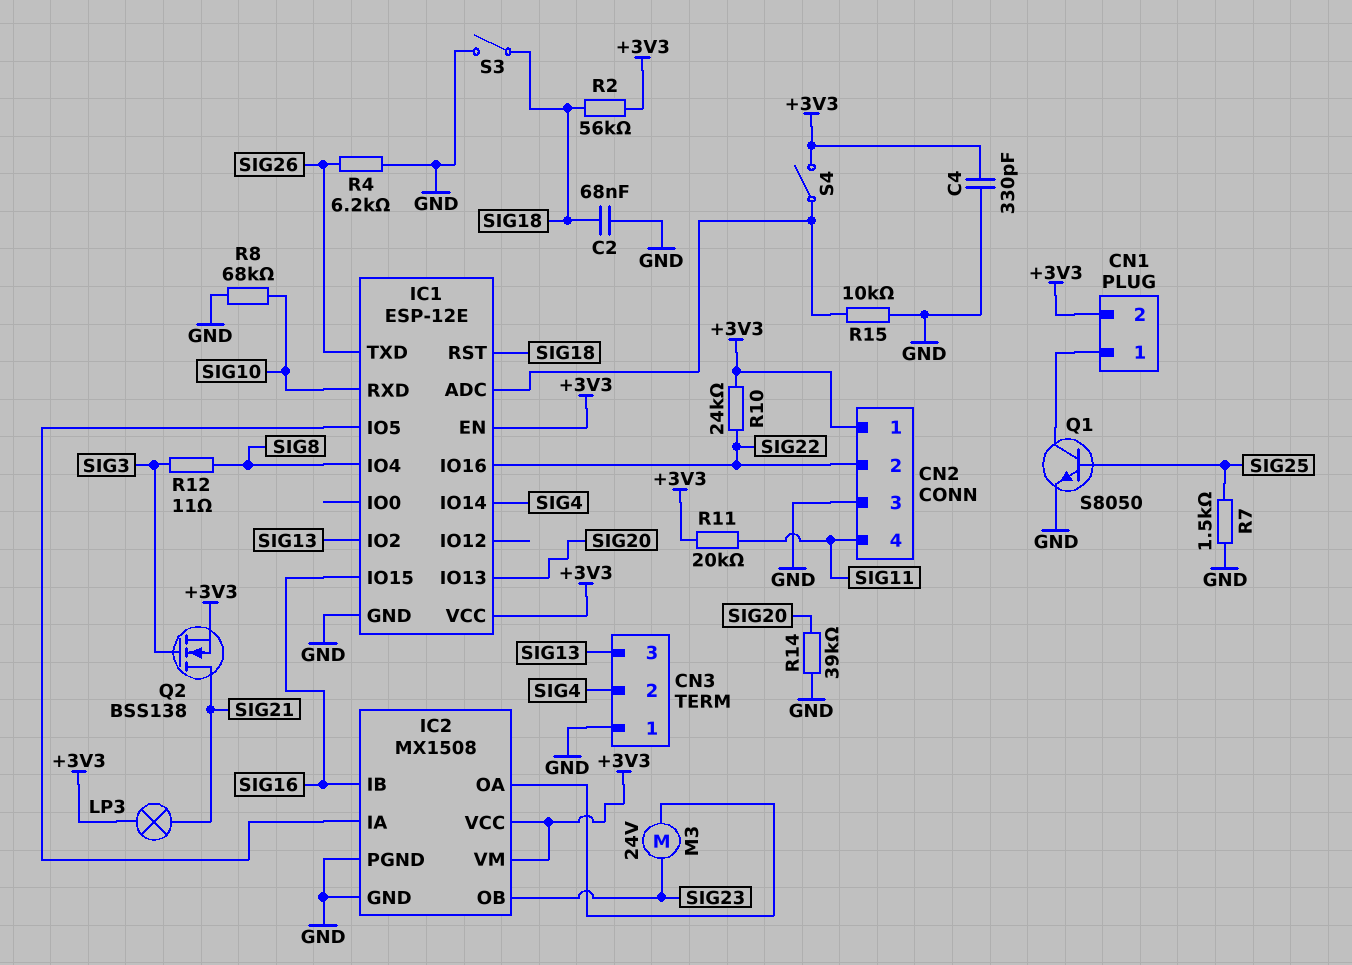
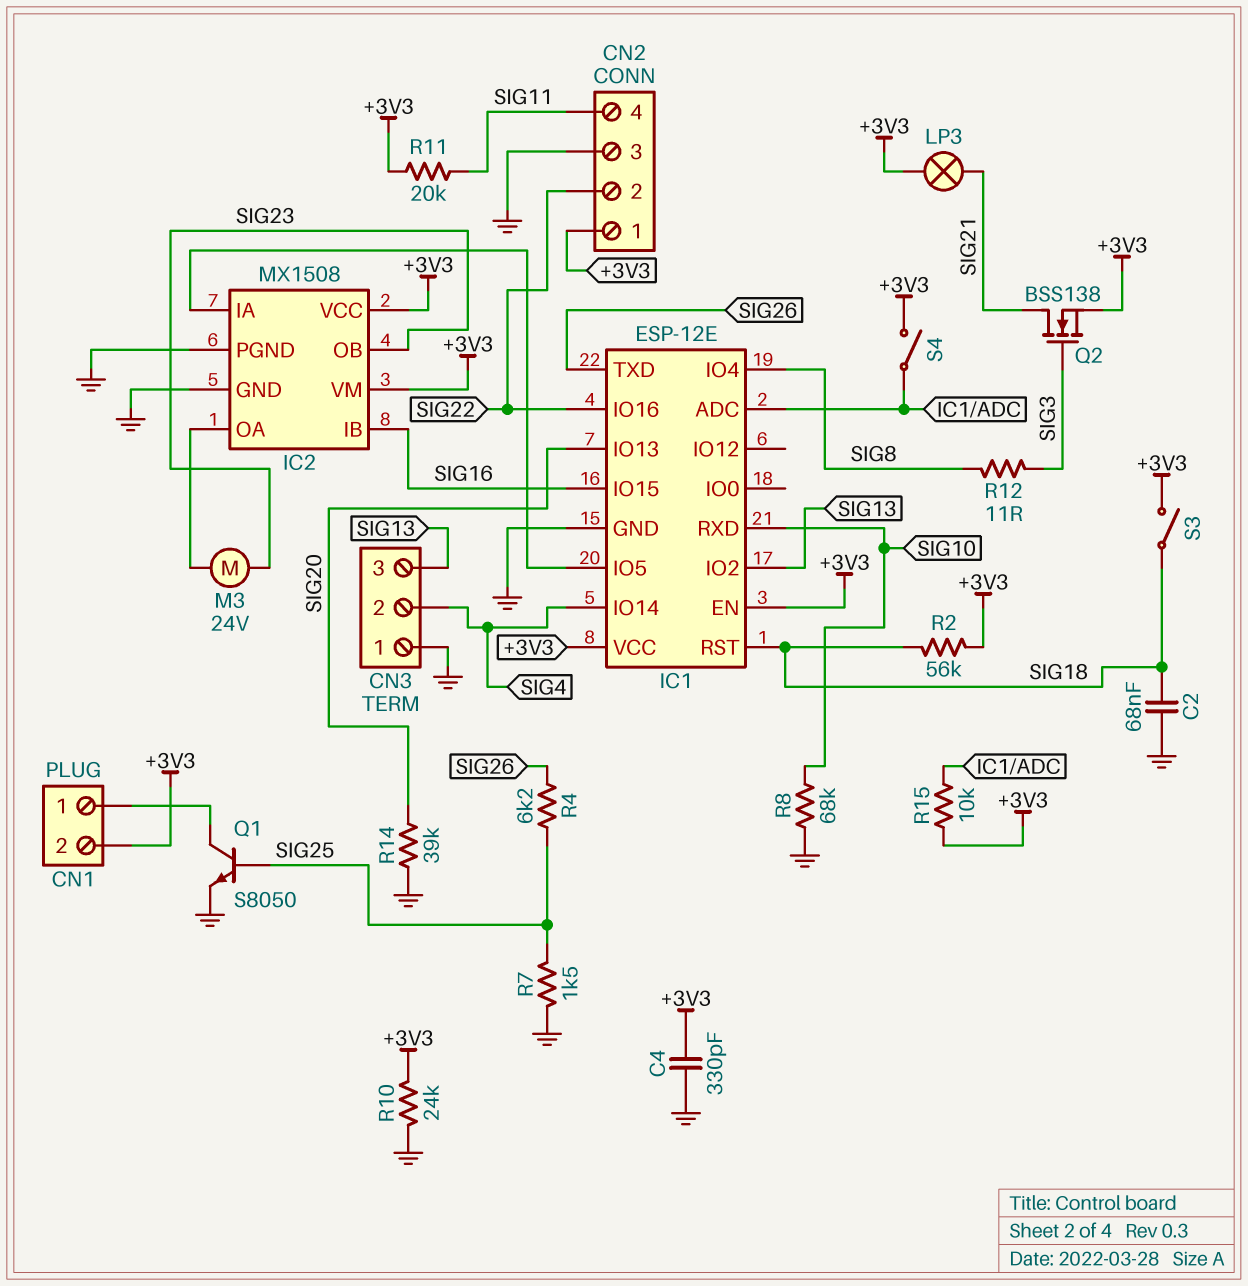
R4: 6.2k (GND, SIG26) -> 6.2k (SIG25, SIG26)
R10: 24k (+3V3, SIG22) -> 24k (+3V3, GND)
R15: 10k (GND, IC1/ADC) -> 10k (+3V3, IC1/ADC)
S3: switch (GND, SIG18) -> switch (+3V3, SIG18)

